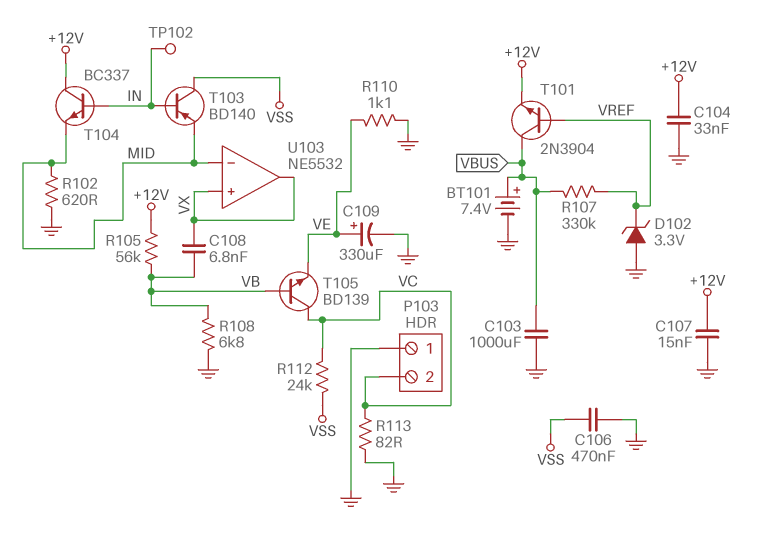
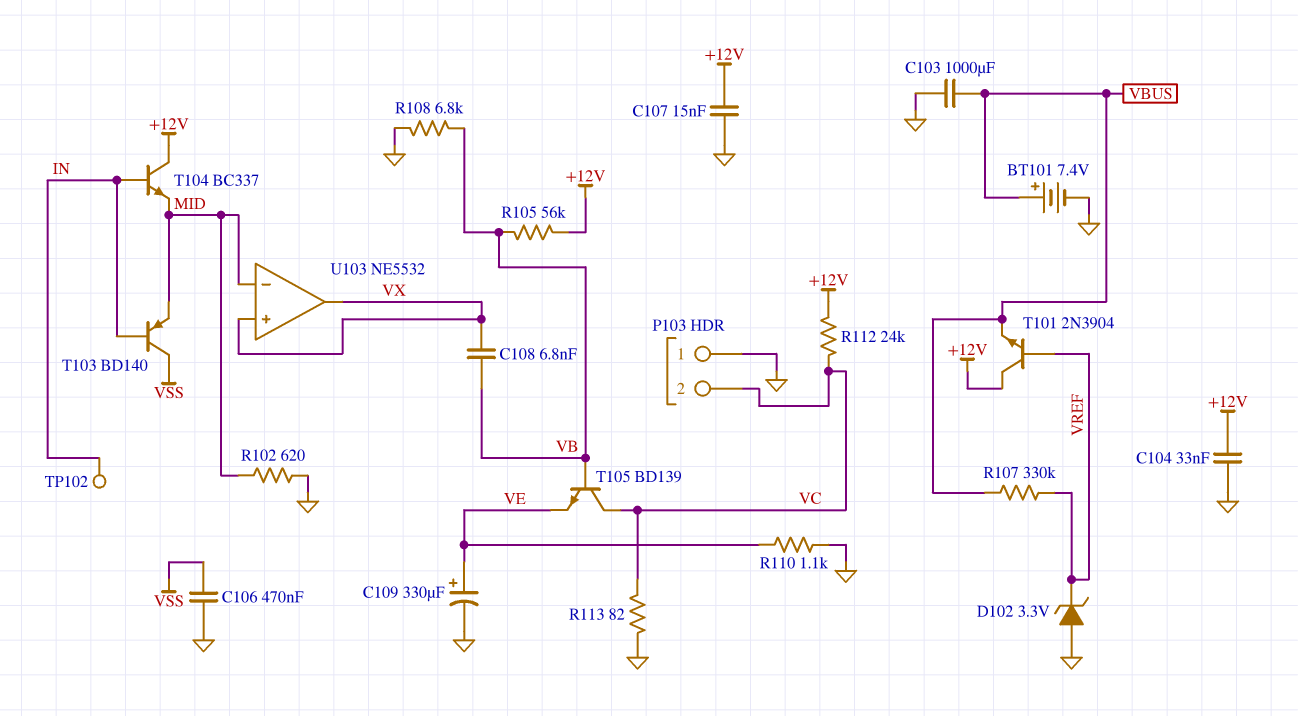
R112: 24k (VC, VSS) -> 24k (+12V, VC)
T101: NPN 2N3904 (B VREF, C VBUS, E +12V) -> NPN 2N3904 (B VREF, C +12V, E VBUS)

